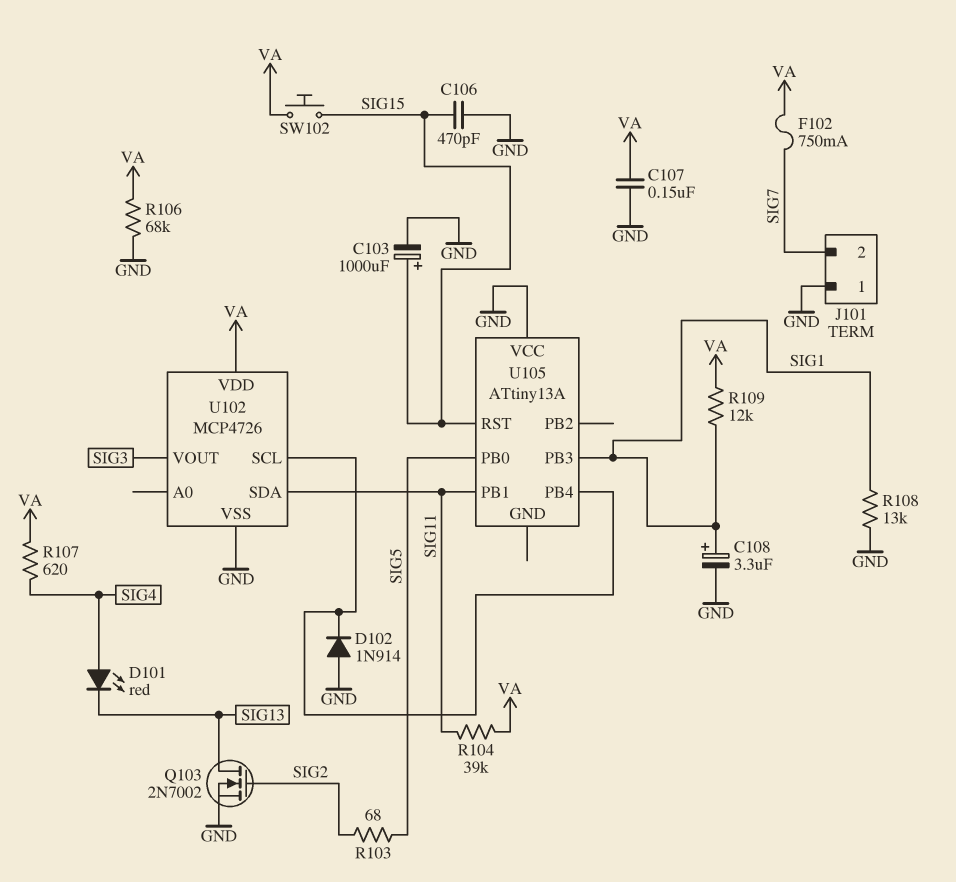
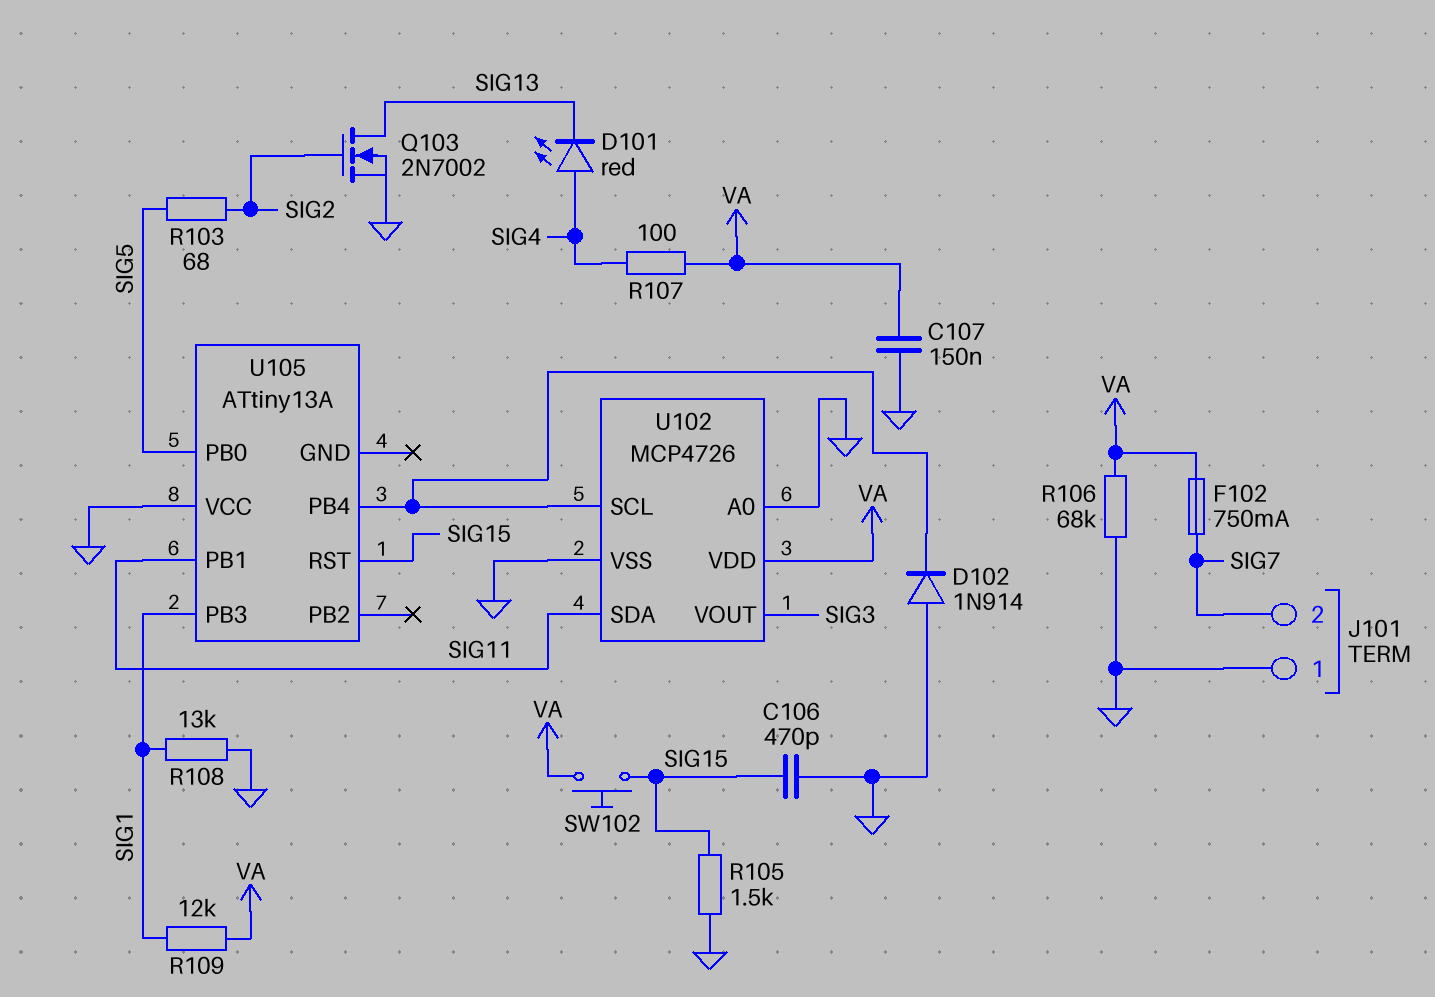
C103: 1000uF (plus SIG15, minus GND) -> none
C108: 3.3uF (plus SIG1, minus GND) -> none
R104: 39k (SIG11, VA) -> none
R105: none -> 1.5k (GND, SIG15)
R107: 620 (SIG4, VA) -> 100 (SIG4, VA)
U102 pin A0: none -> GND

